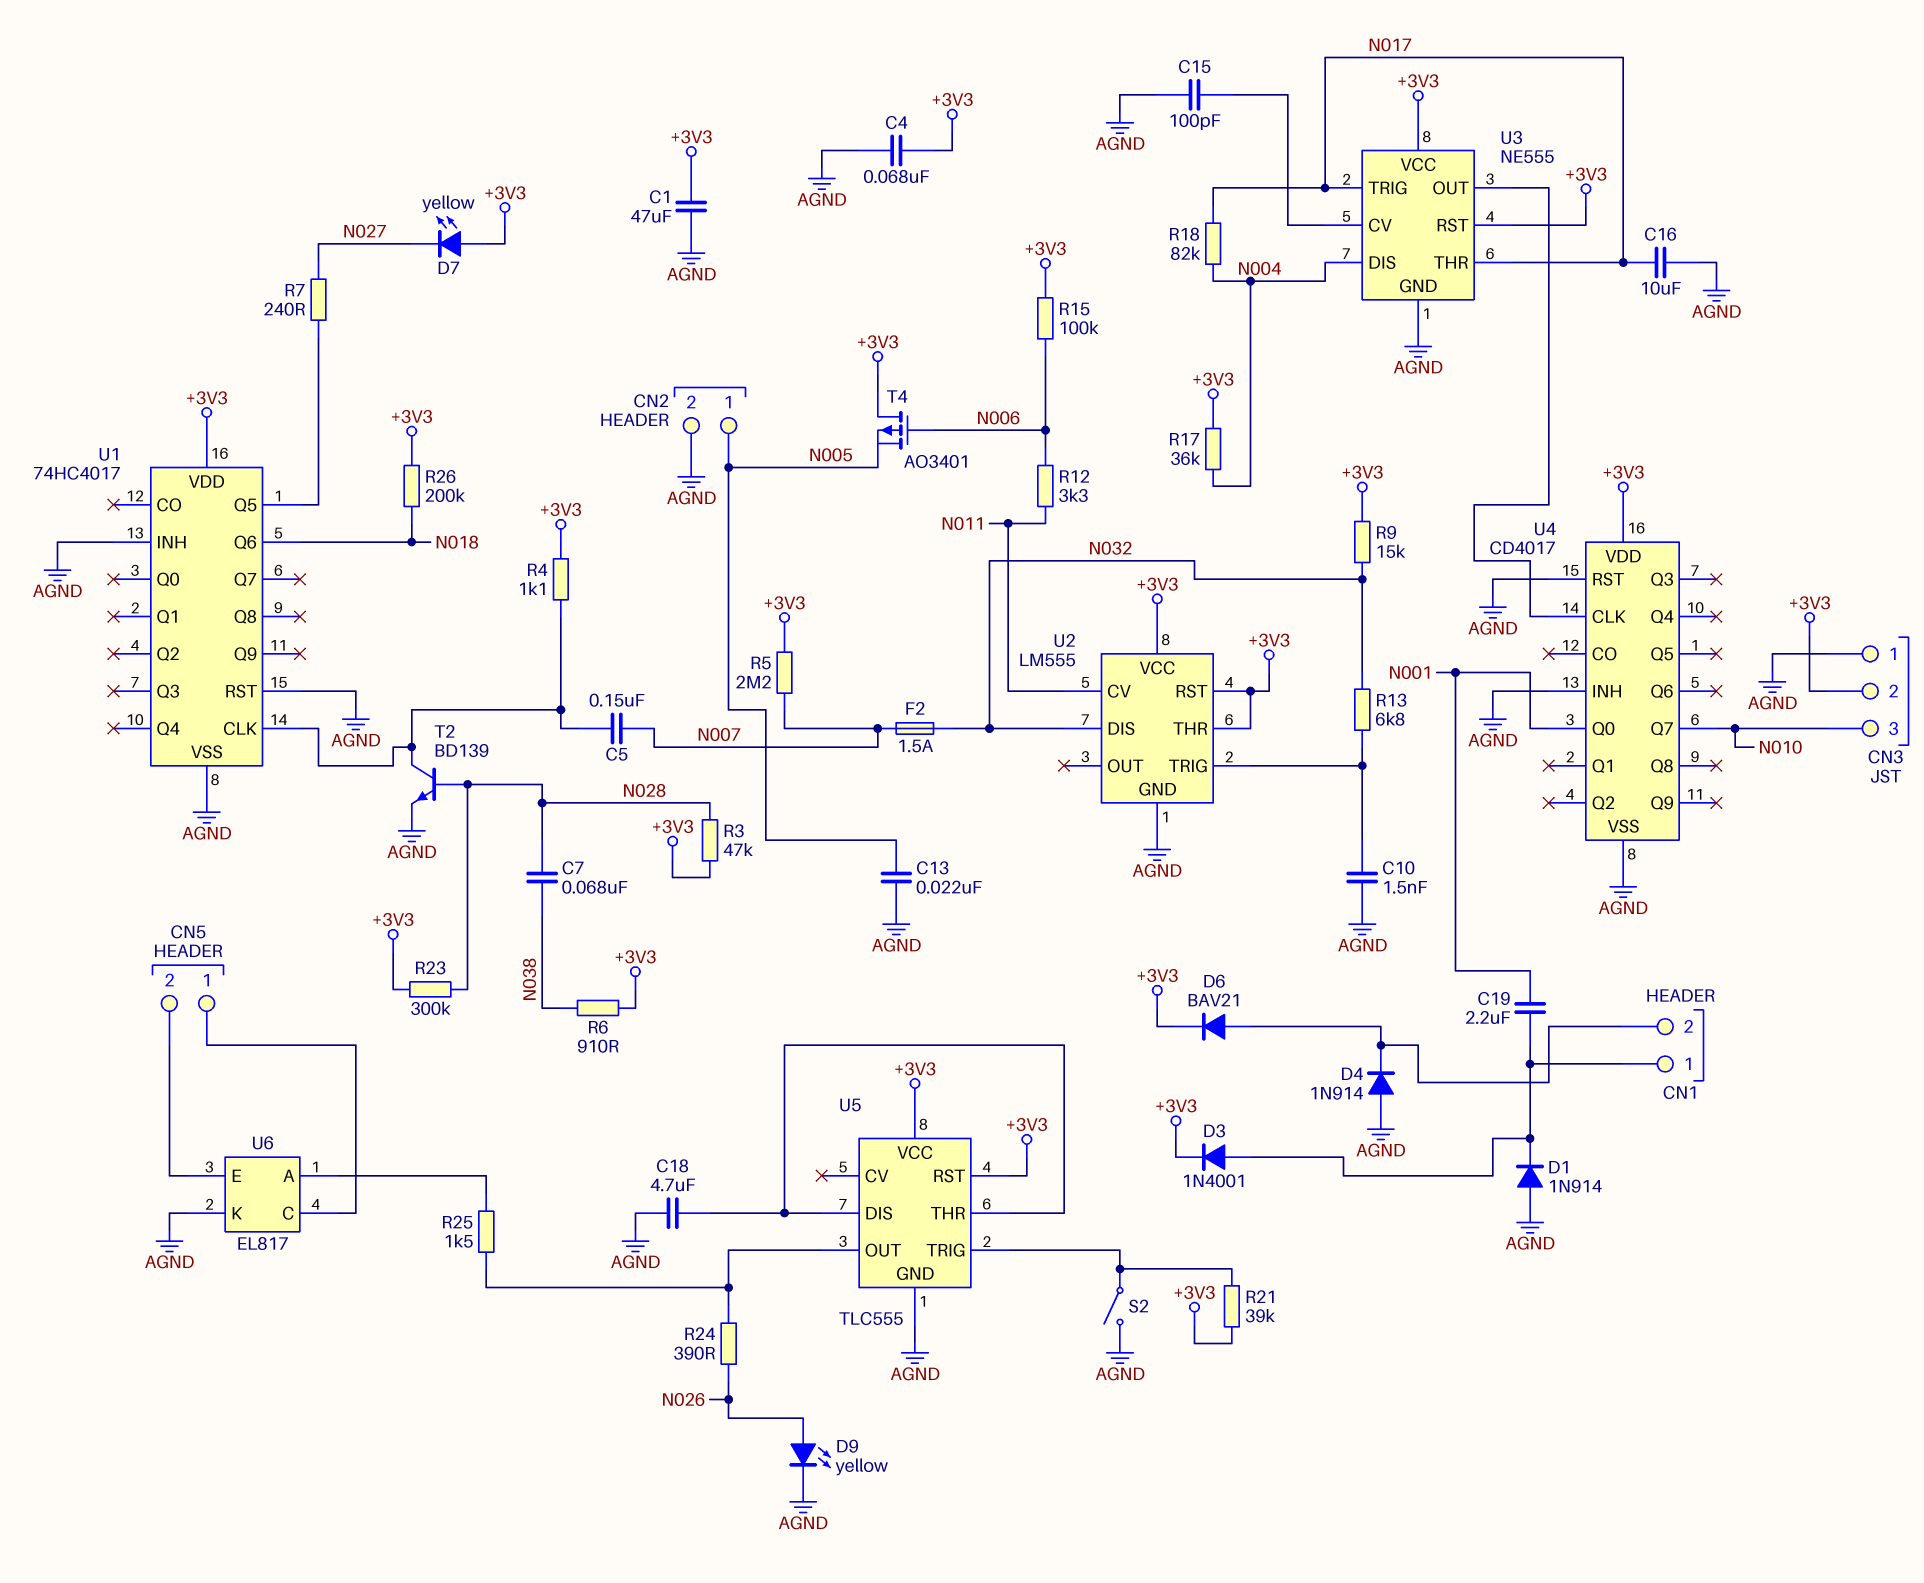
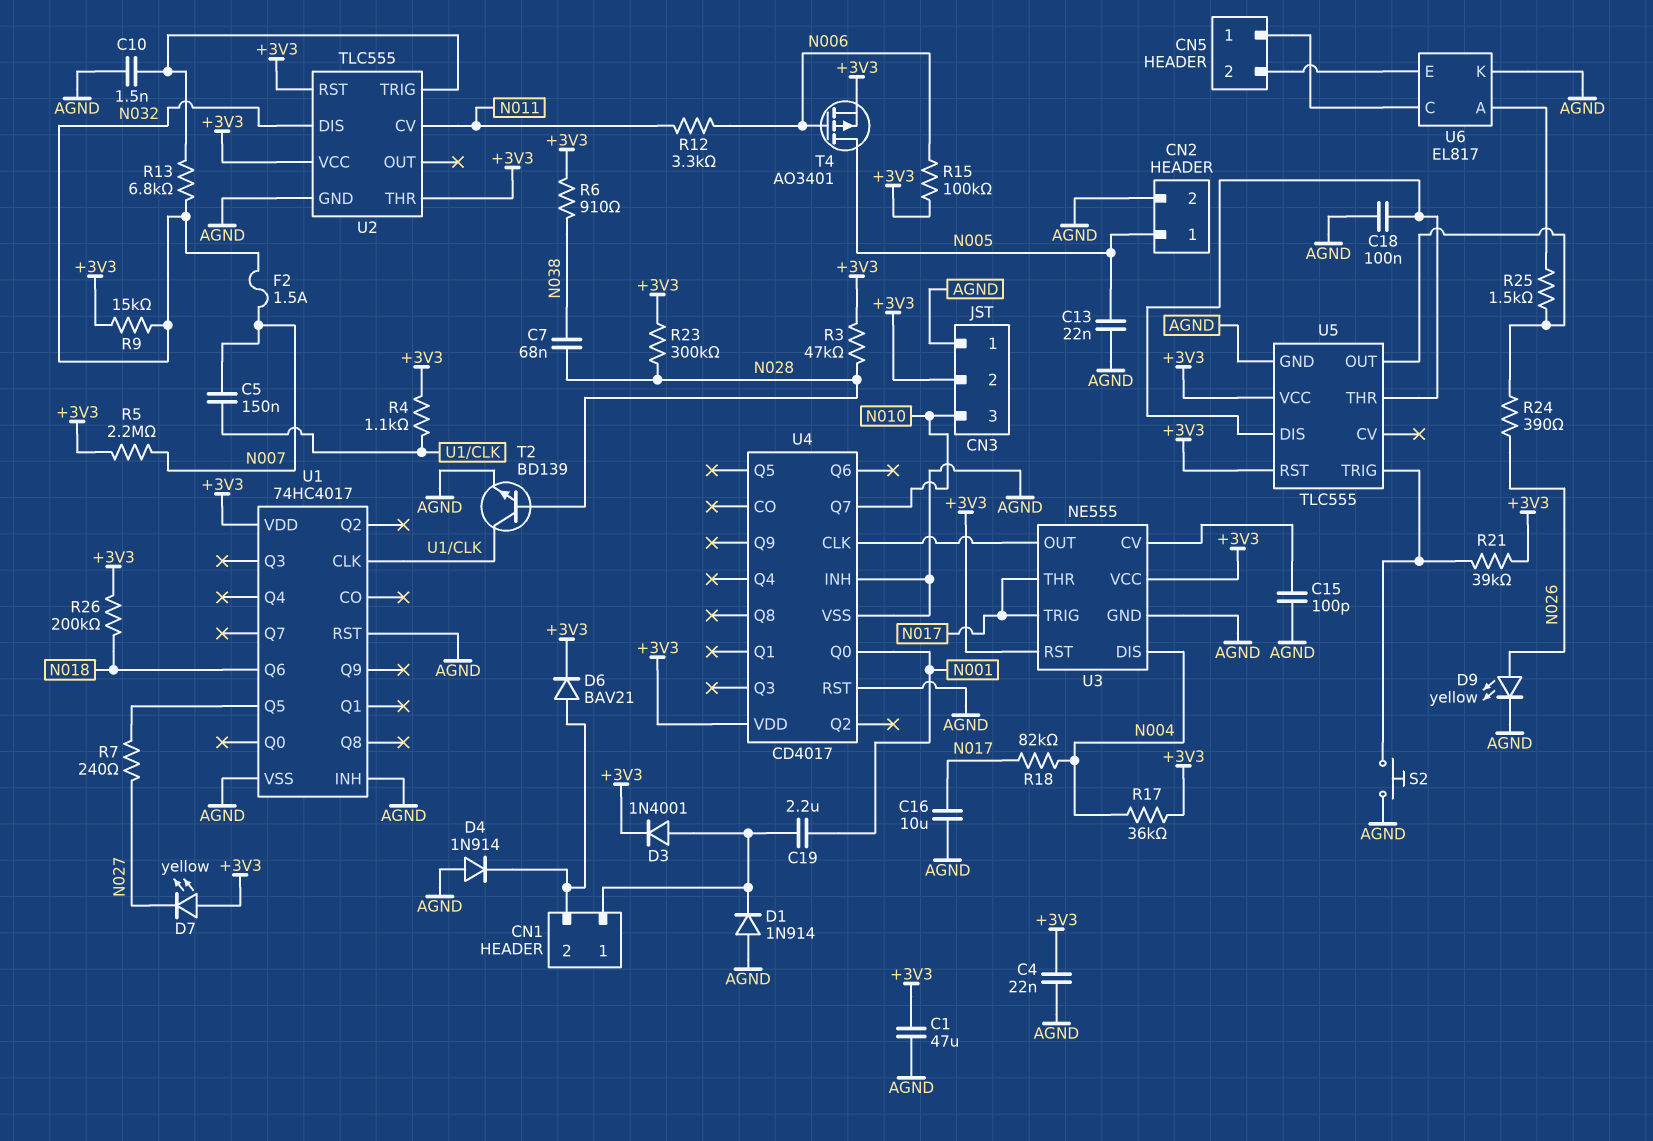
C4: 68nF (+3V3, AGND) -> 22nF (+3V3, AGND)
C18: 4.7uF (AGND, U5/DIS) -> 100nF (AGND, U5/DIS)
S2: switch (AGND, U5/TRIG) -> button (AGND, U5/TRIG)
T4: PMOS AO3401 (G N006, D +3V3, S N005) -> PMOS AO3401 (G N006, D N005, S +3V3)
U2: LM555 -> TLC555

